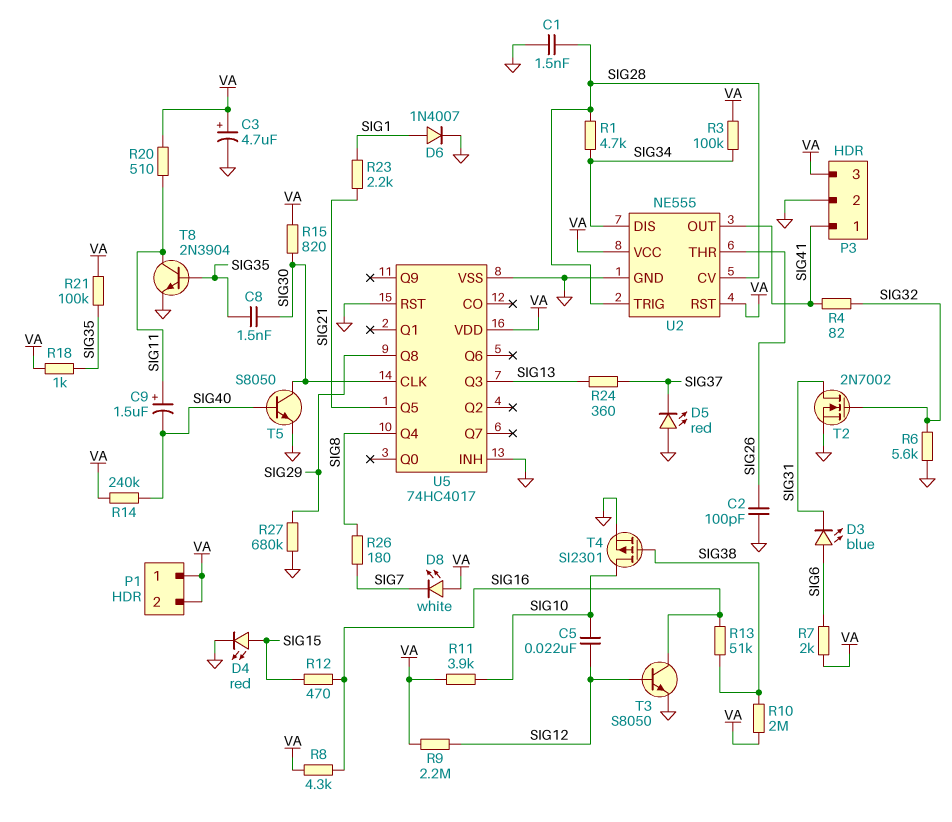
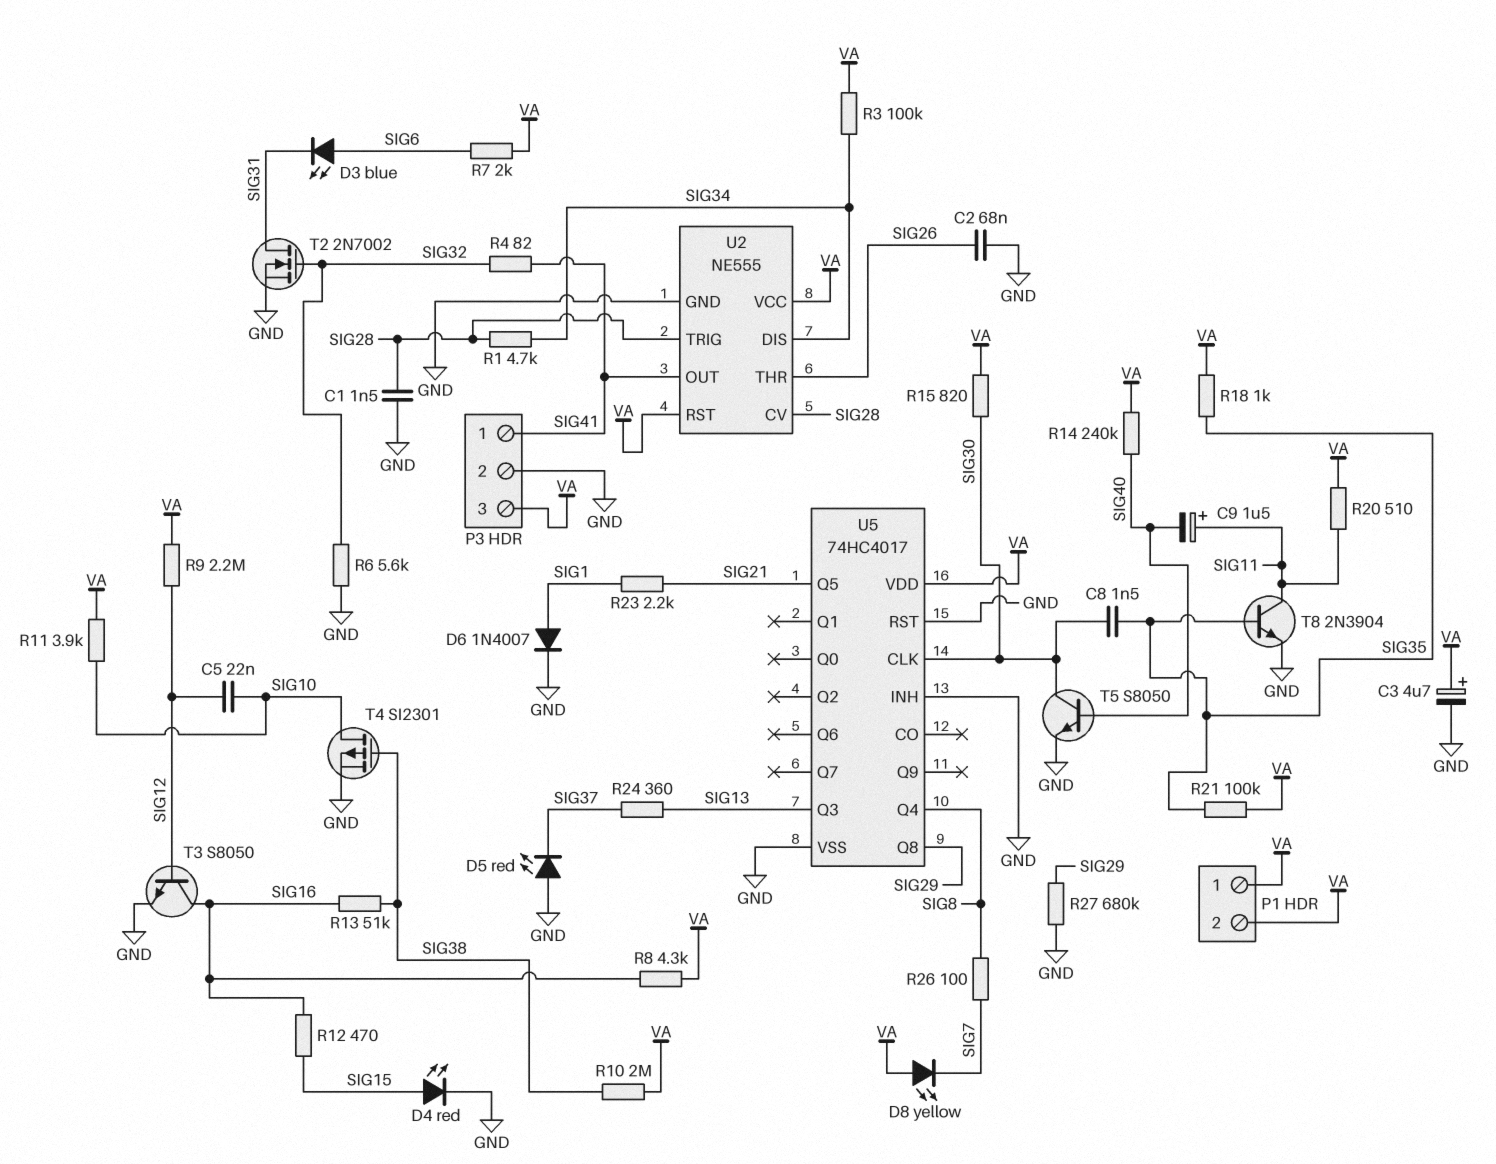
C2: 100pF (GND, SIG26) -> 68nF (GND, SIG26)
D8: LED white (A VA, K SIG7) -> LED yellow (A VA, K SIG7)
R26: 180 (SIG7, SIG8) -> 100 (SIG7, SIG8)

